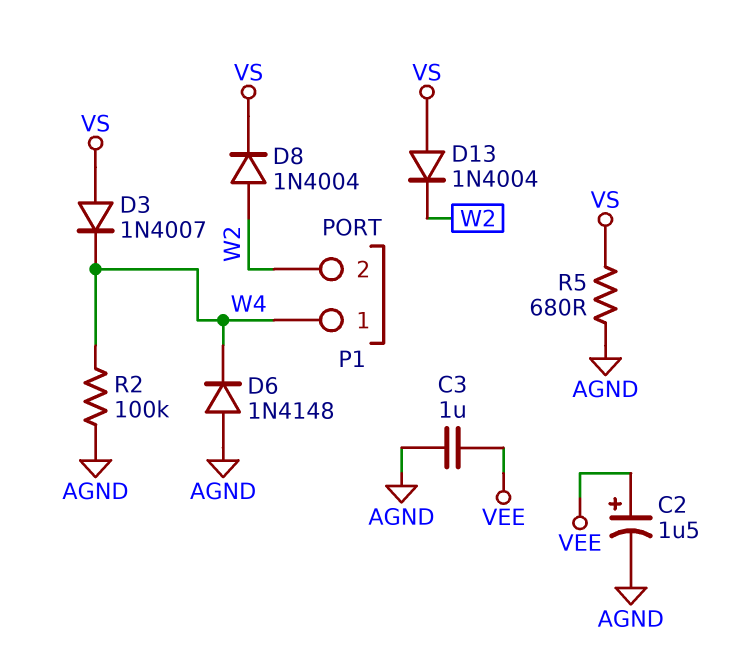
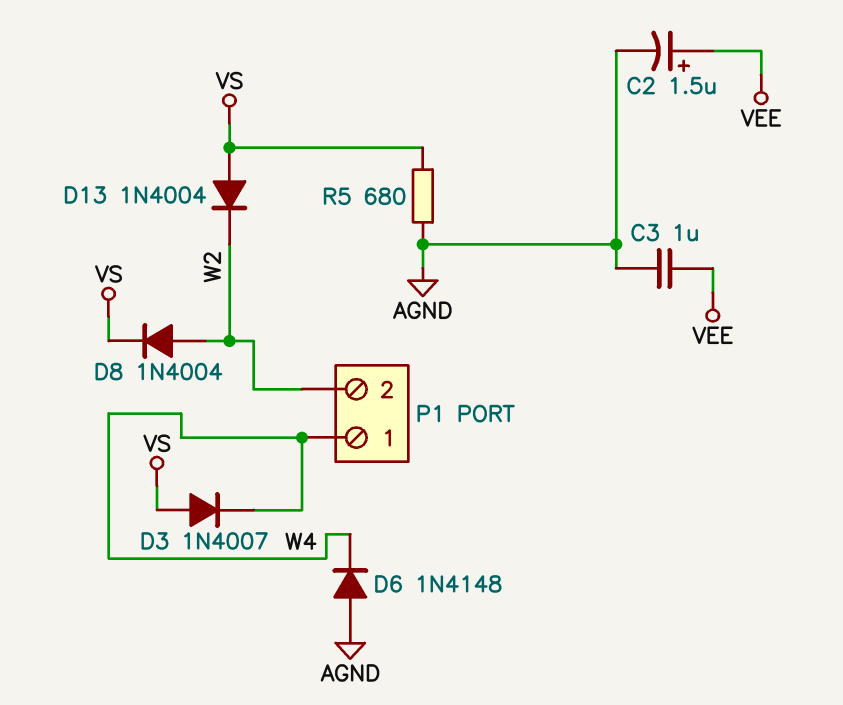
R2: 100k (AGND, W4) -> none

